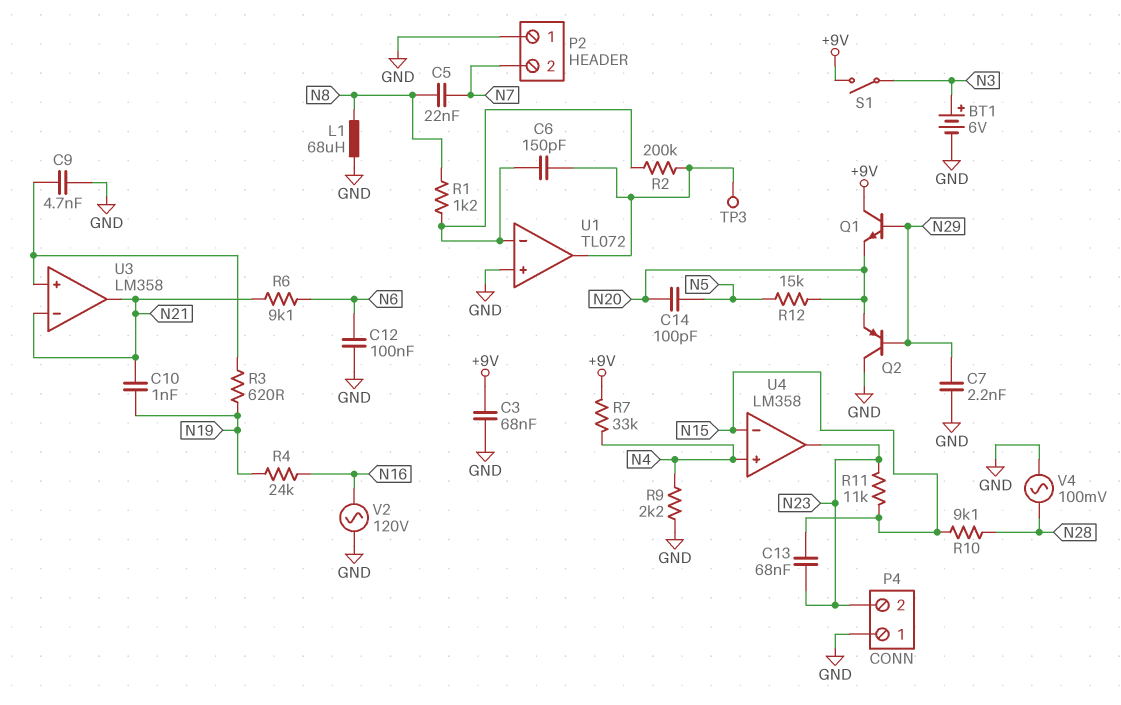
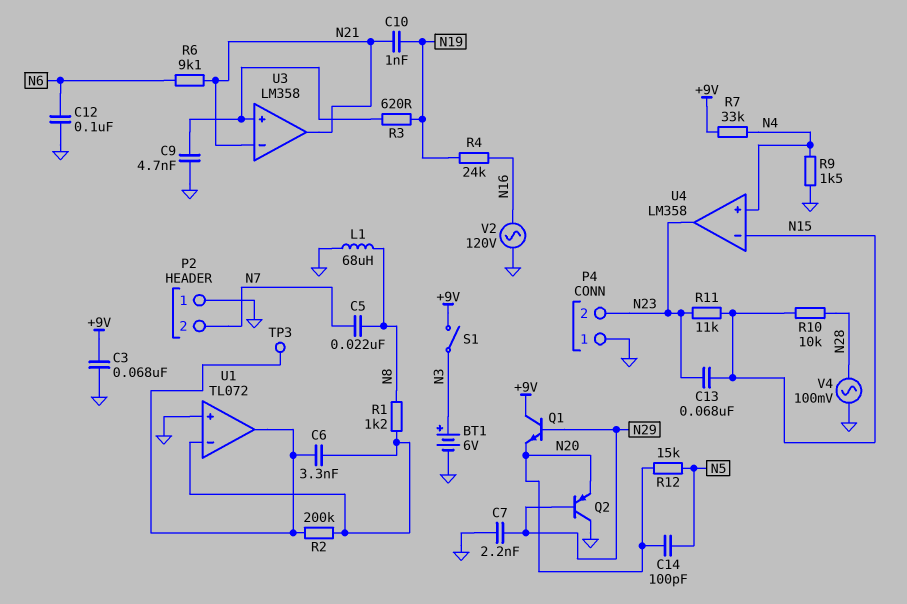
C6: 150pF (U1/in-, U1/out) -> 3.3nF (U1/in-, U1/out)
R9: 2.2k (GND, N4) -> 1.5k (GND, N4)
R10: 9.1k (N15, N28) -> 10k (N15, N28)

